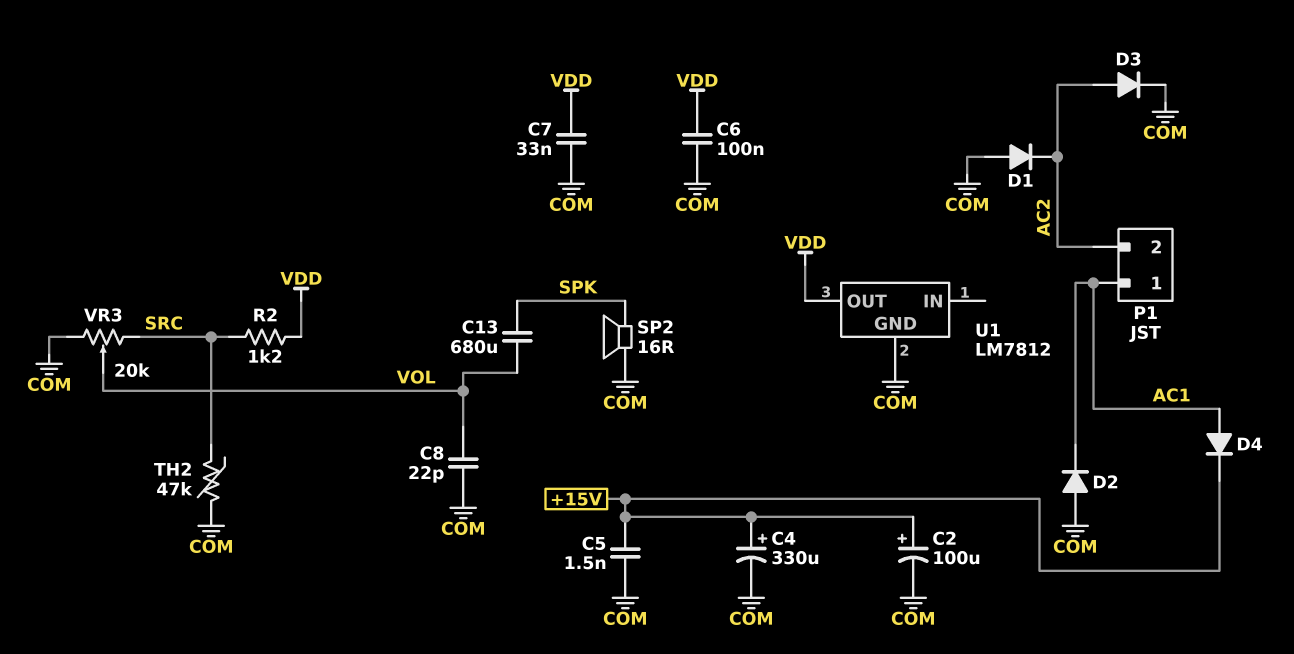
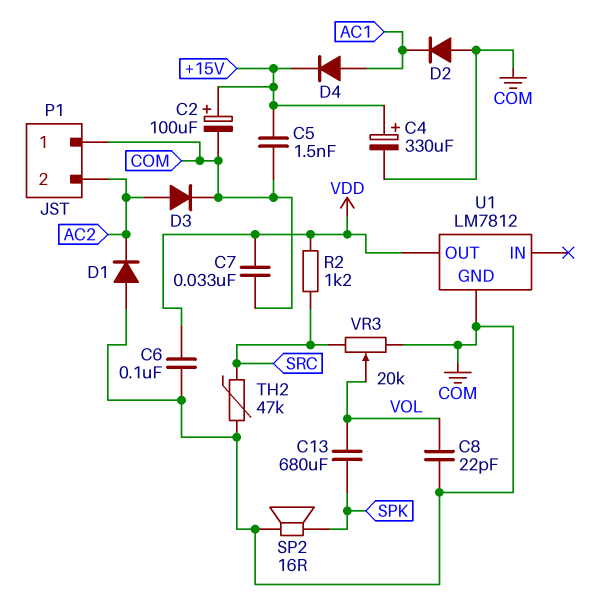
P1 pin 1: AC1 -> COM

